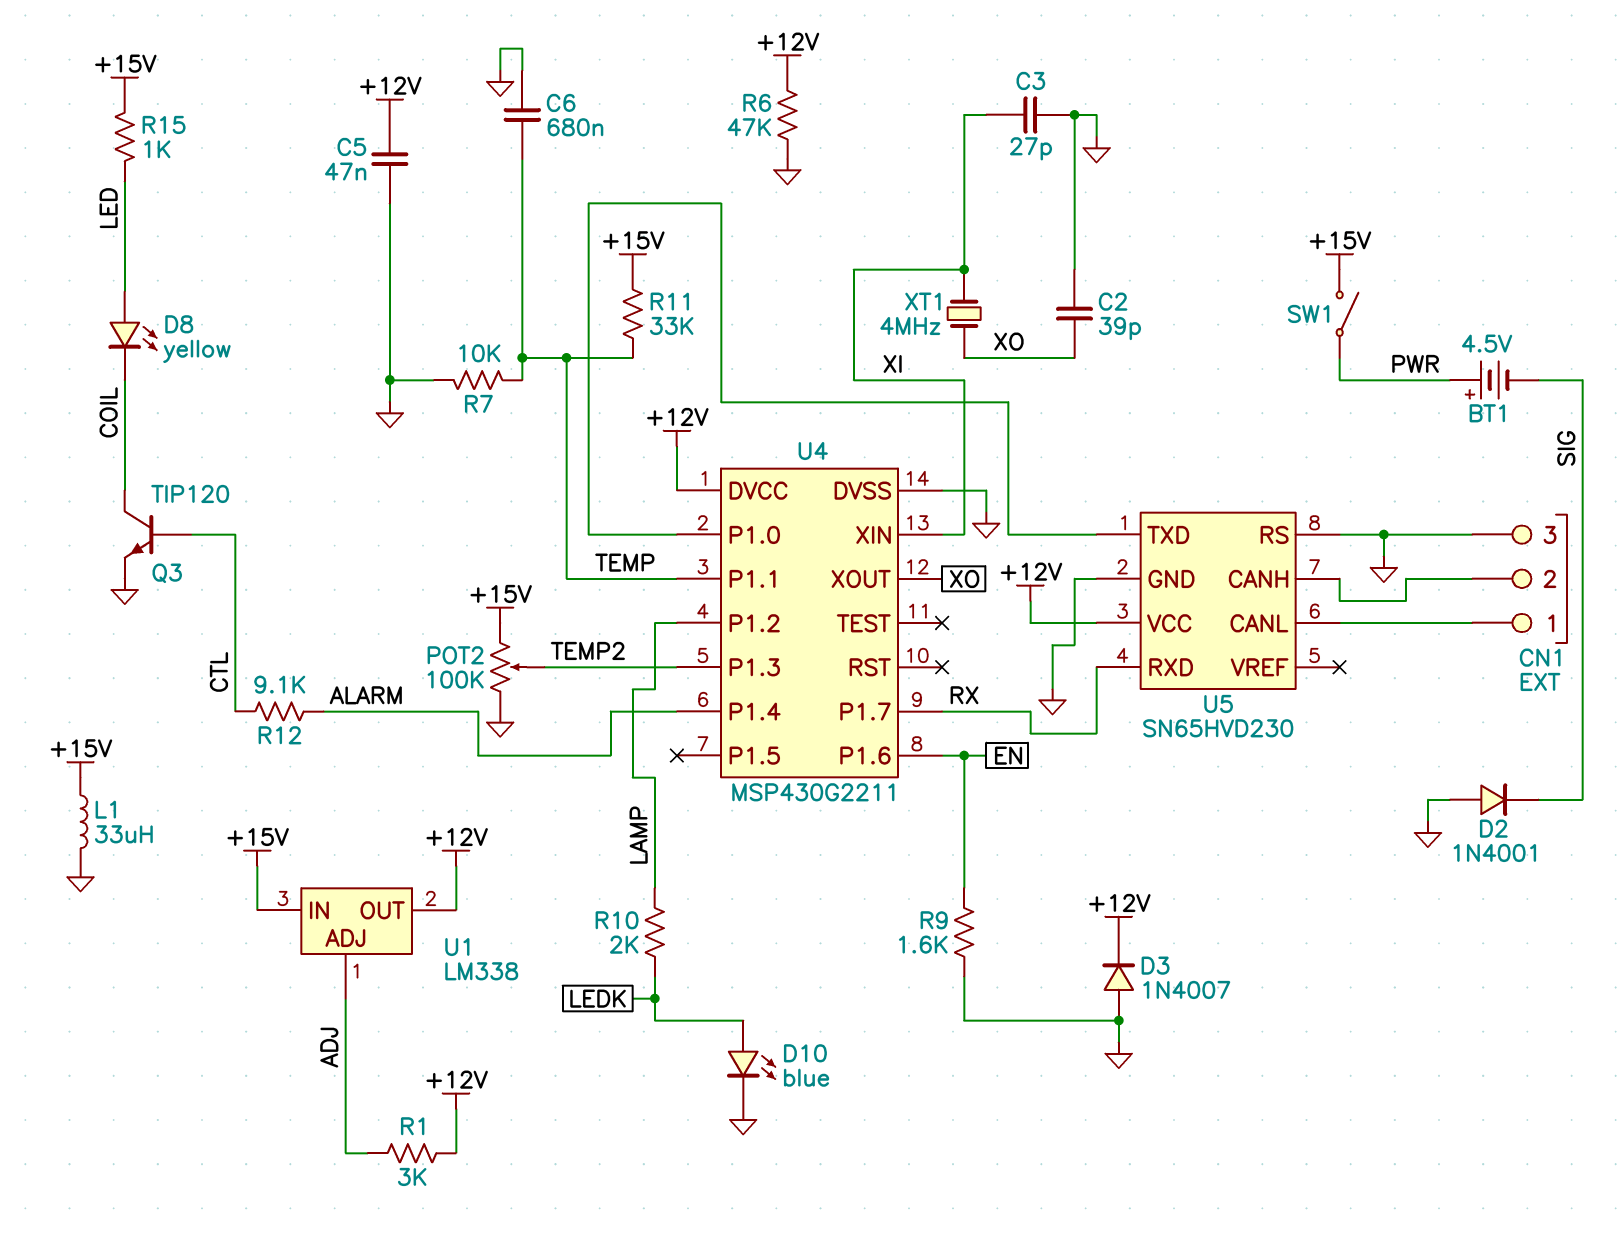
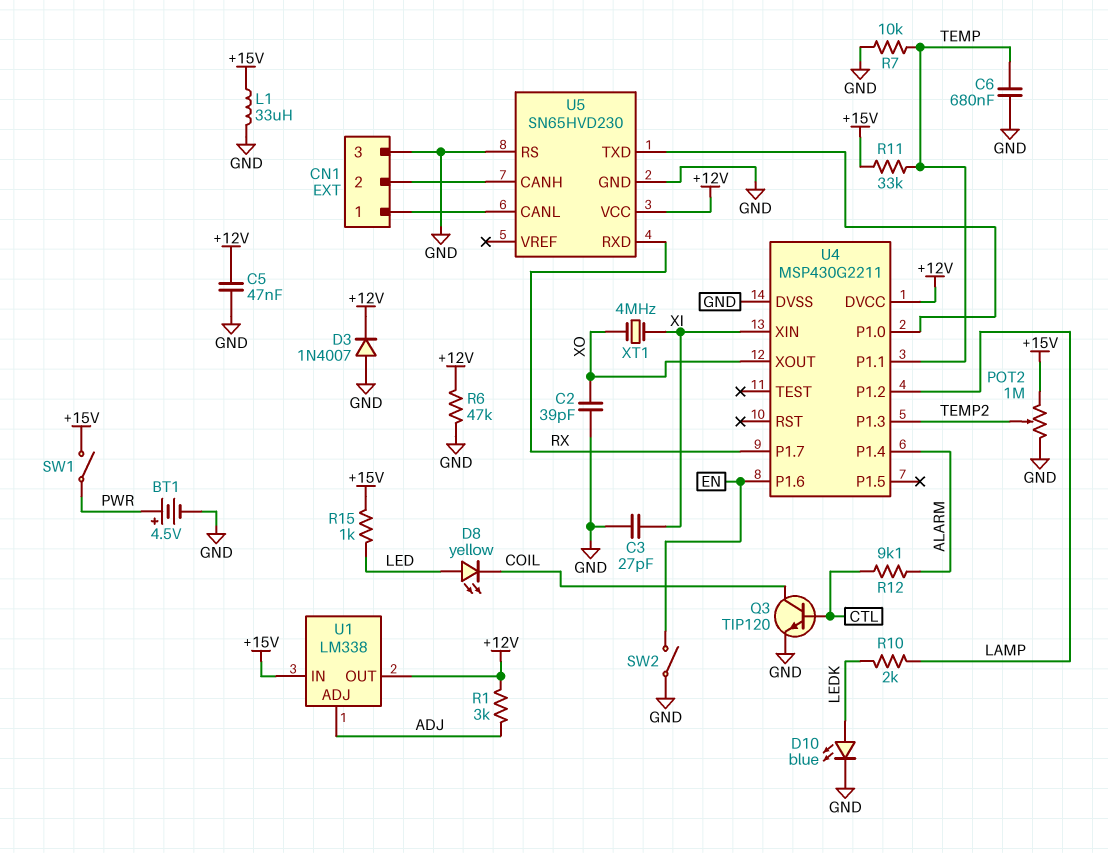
BT1: 4.5V (plus PWR, minus SIG) -> 4.5V (plus PWR, minus GND)
D2: diode 1N4001 (A GND, K SIG) -> none
POT2: 100k (+15V, GND, wiper TEMP2) -> 1M (+15V, GND, wiper TEMP2)
R9: 1.6k (EN, GND) -> none
SW2: none -> switch (EN, GND)

